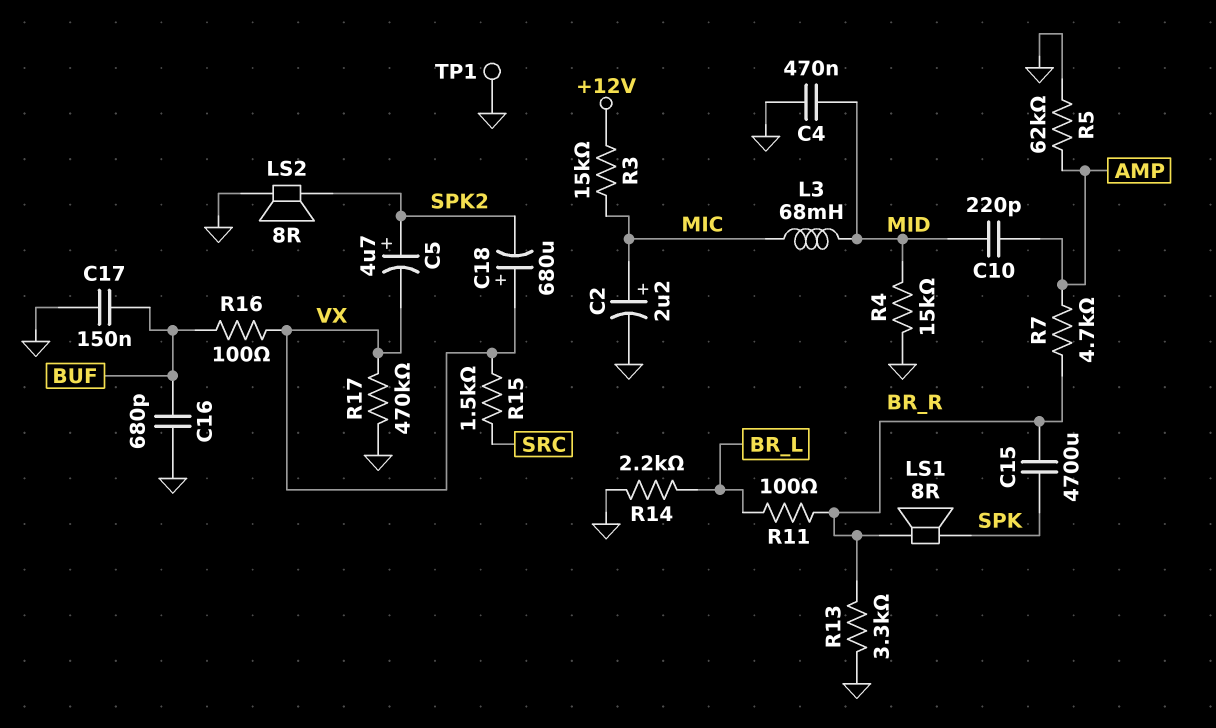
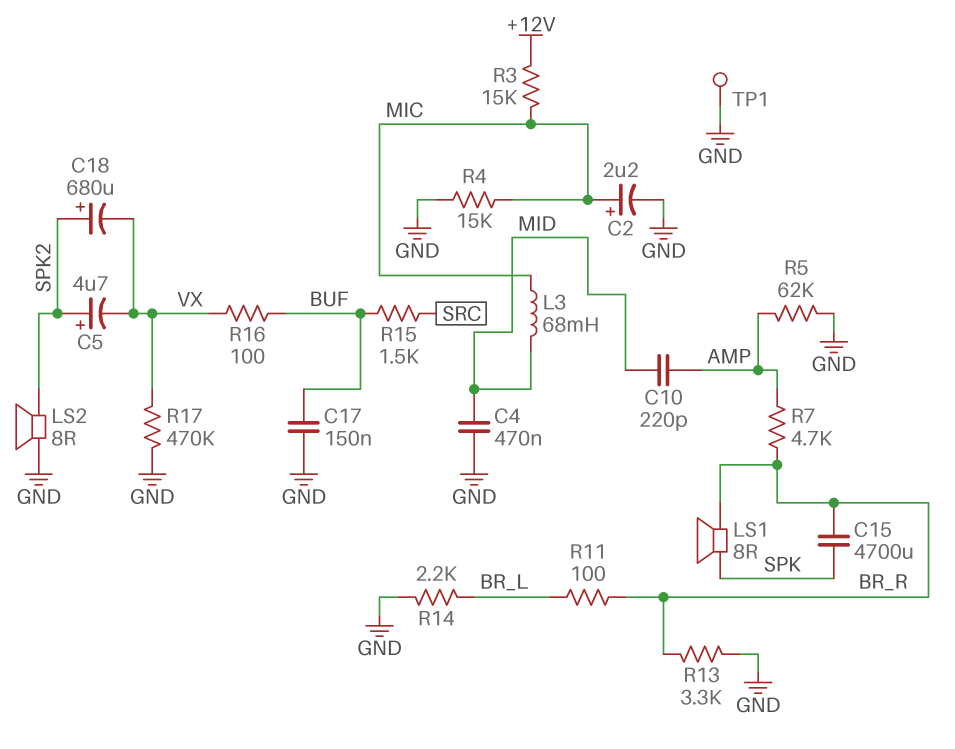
C16: 680pF (BUF, GND) -> none
C18: 680uF (plus VX, minus SPK2) -> 680uF (plus SPK2, minus VX)
R4: 15k (GND, MID) -> 15k (GND, MIC)
R15: 1.5k (SRC, VX) -> 1.5k (BUF, SRC)

